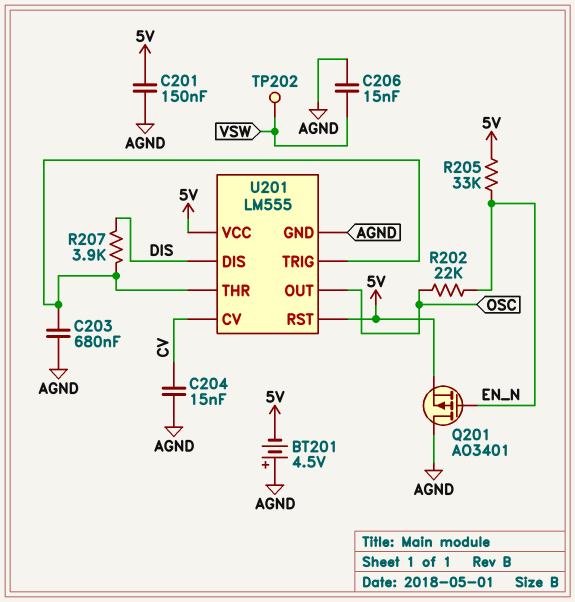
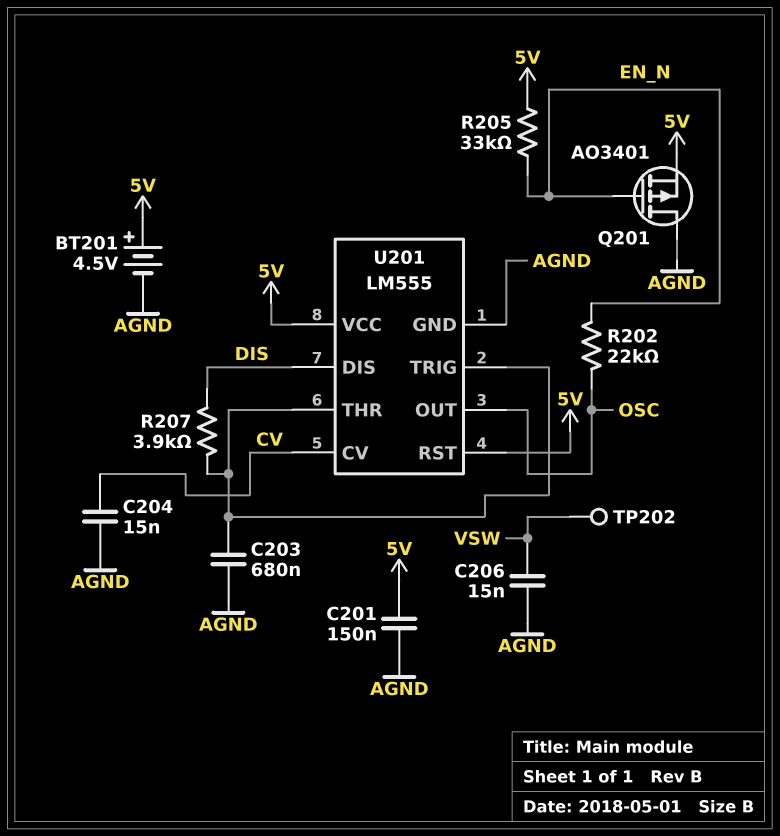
BT201: 4.5V (plus AGND, minus 5V) -> 4.5V (plus 5V, minus AGND)

